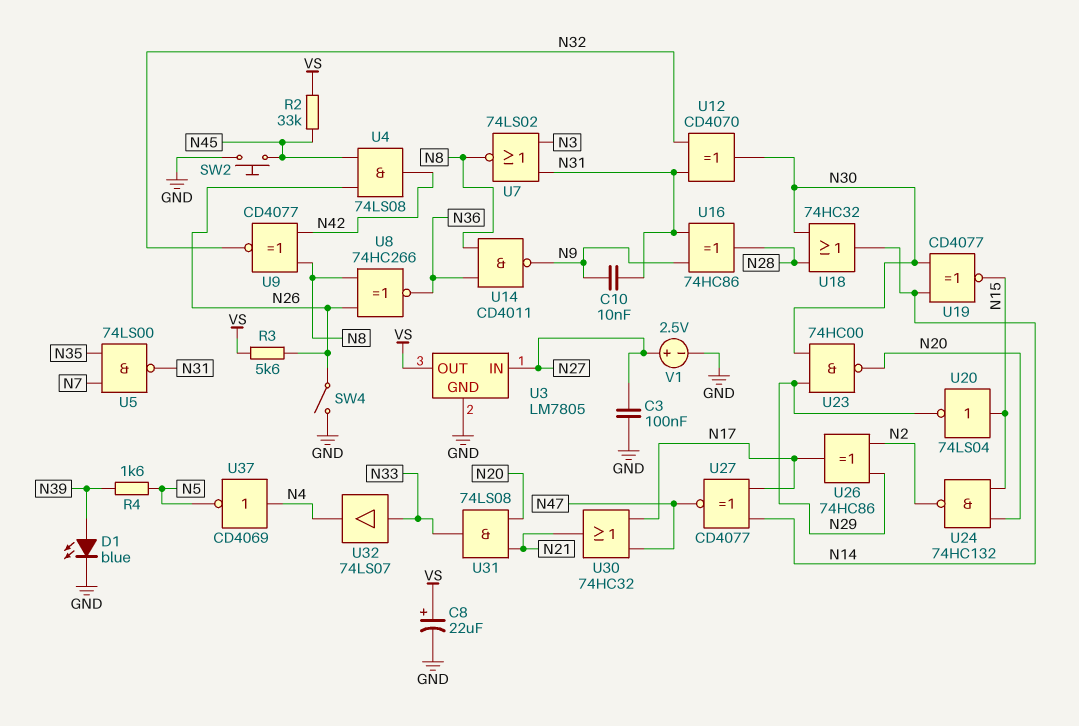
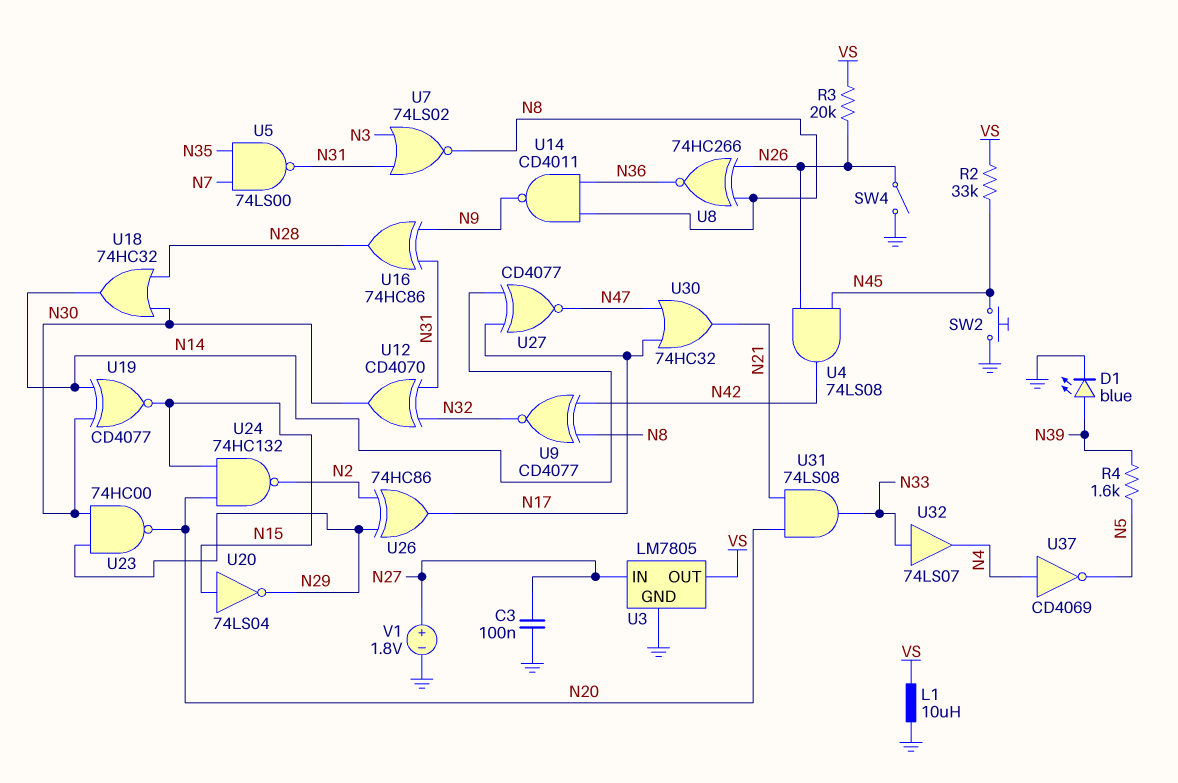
C8: 22uF (plus VS, minus GND) -> none
C10: 10nF (N9, N31) -> none
L1: none -> 10uH (GND, VS)
R3: 5.6k (N26, VS) -> 20k (N26, VS)
V1: 2.5V (plus N27, minus GND) -> 1.8V (plus N27, minus GND)

